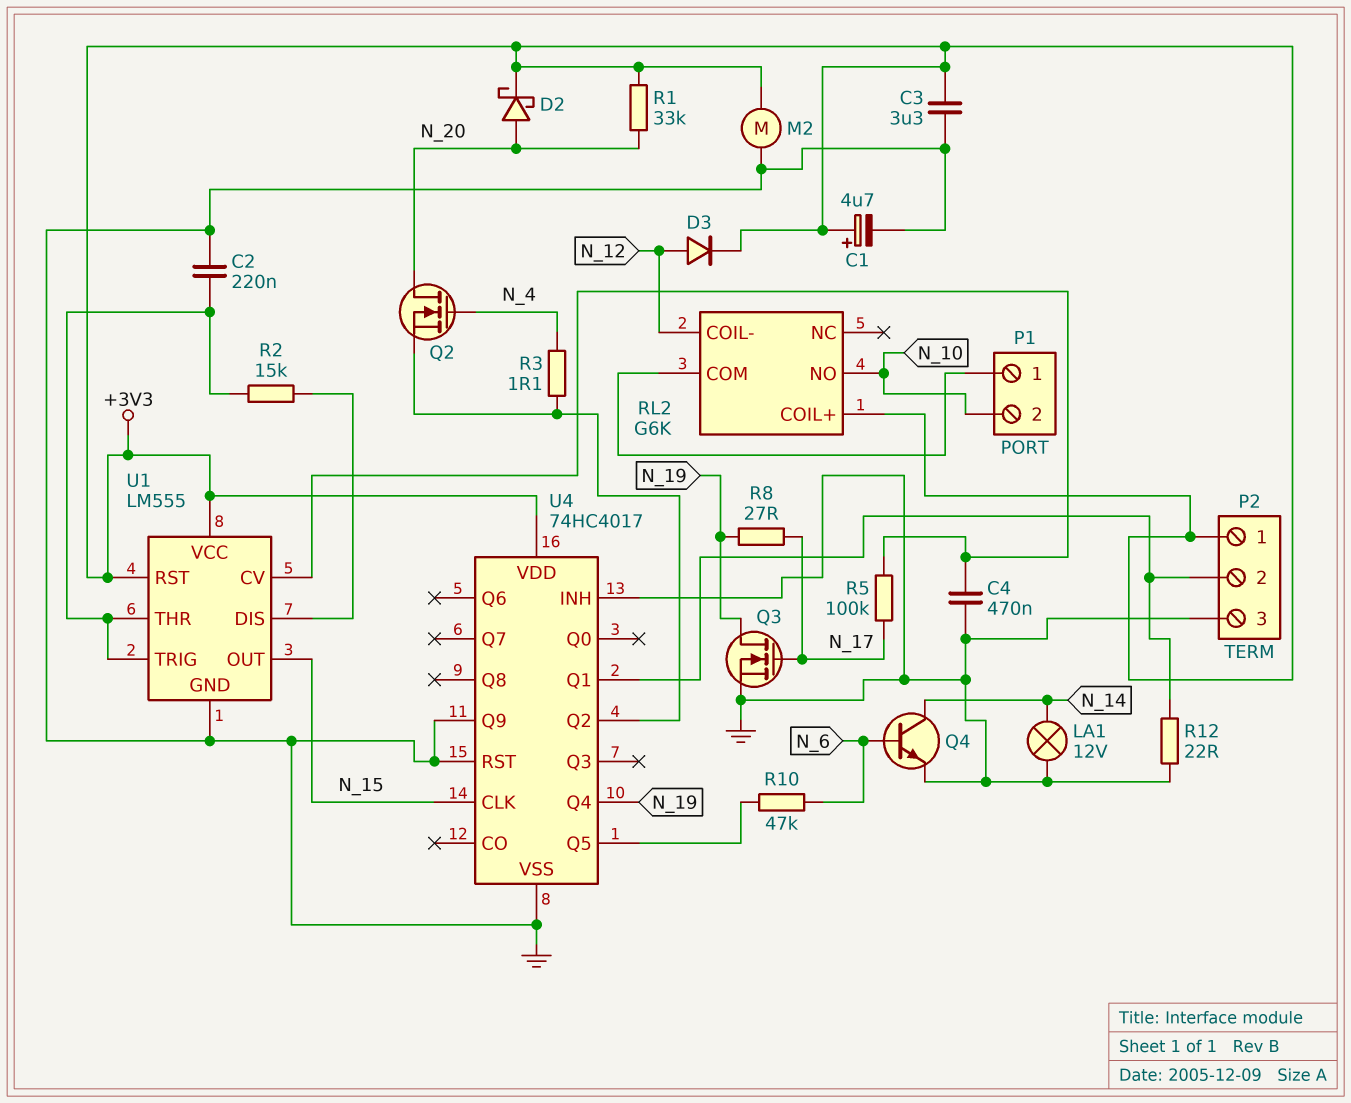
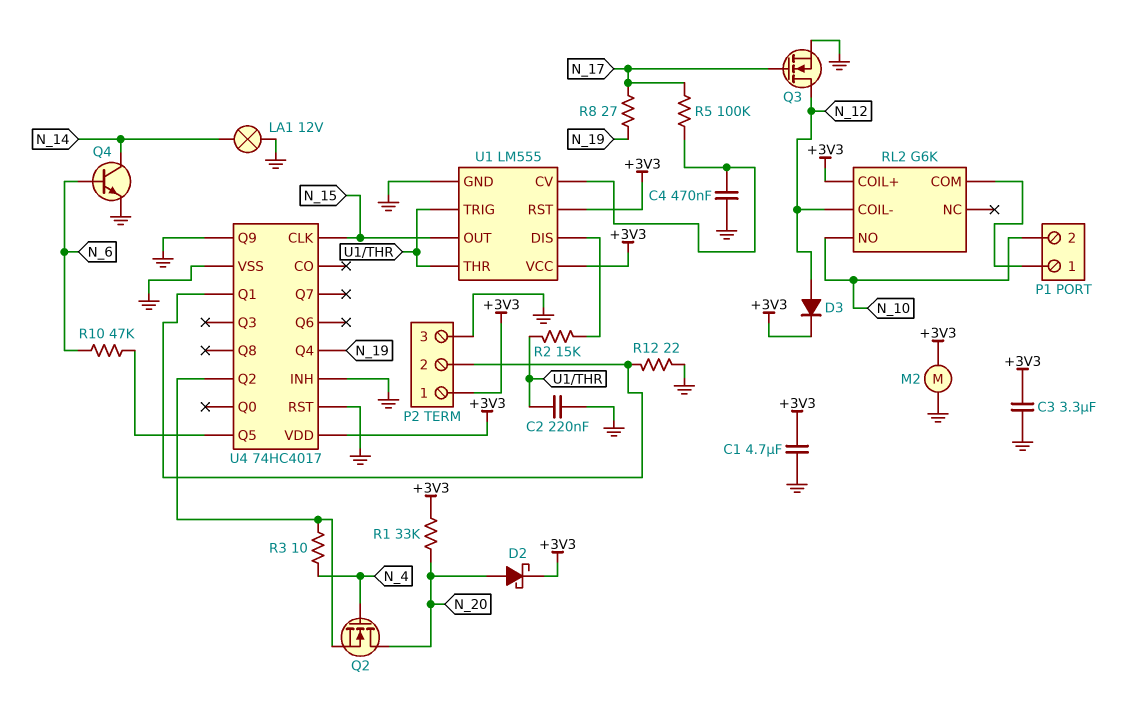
C1: 4.7uF (plus +3V3, minus GND) -> 4.7uF (+3V3, GND)
Q3: NMOS (G N_17, D N_19, S GND) -> NMOS (G N_17, D N_12, S GND)
R3: 1.1 (N_4, U4/Q2) -> 10 (N_4, U4/Q2)

